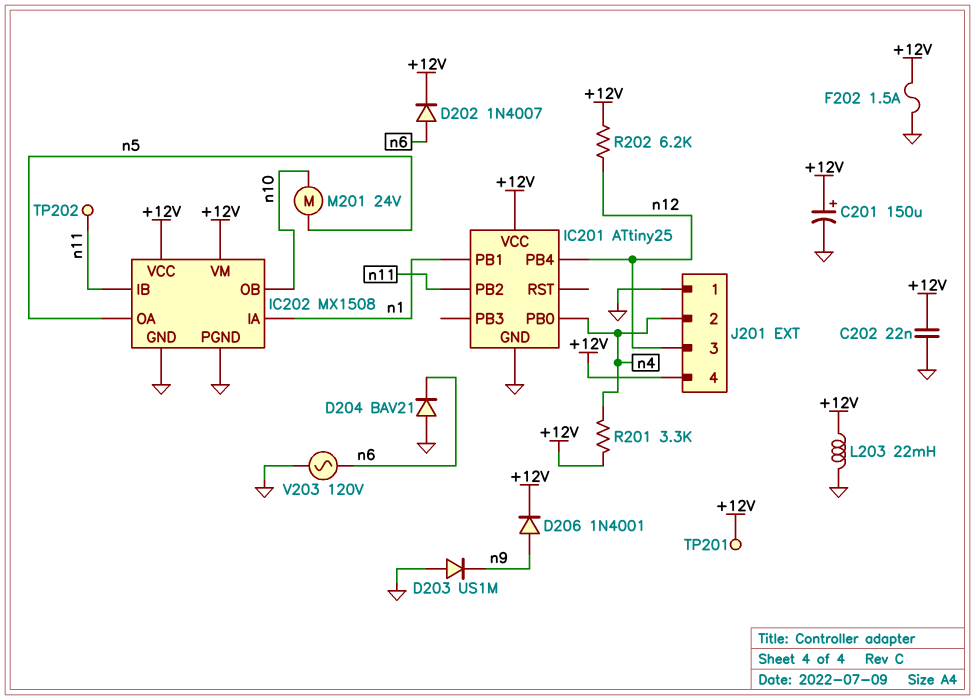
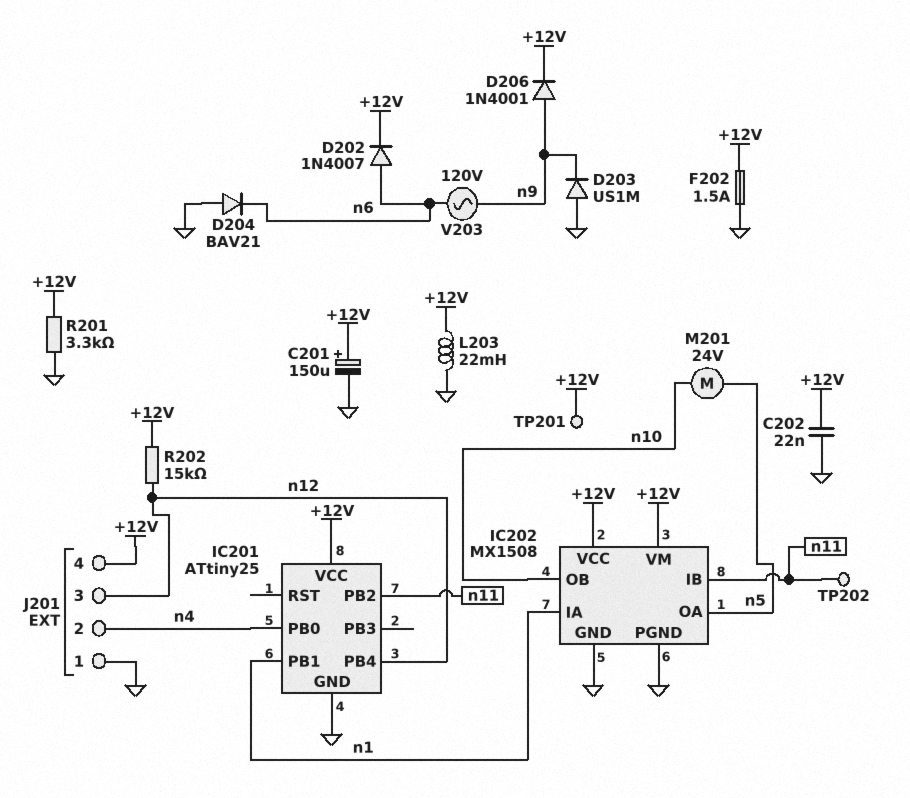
R201: 3.3k (+12V, n4) -> 3.3k (+12V, GND)
R202: 6.2k (+12V, n12) -> 15k (+12V, n12)
V203: AC 120V (GND, n6) -> AC 120V (n6, n9)

